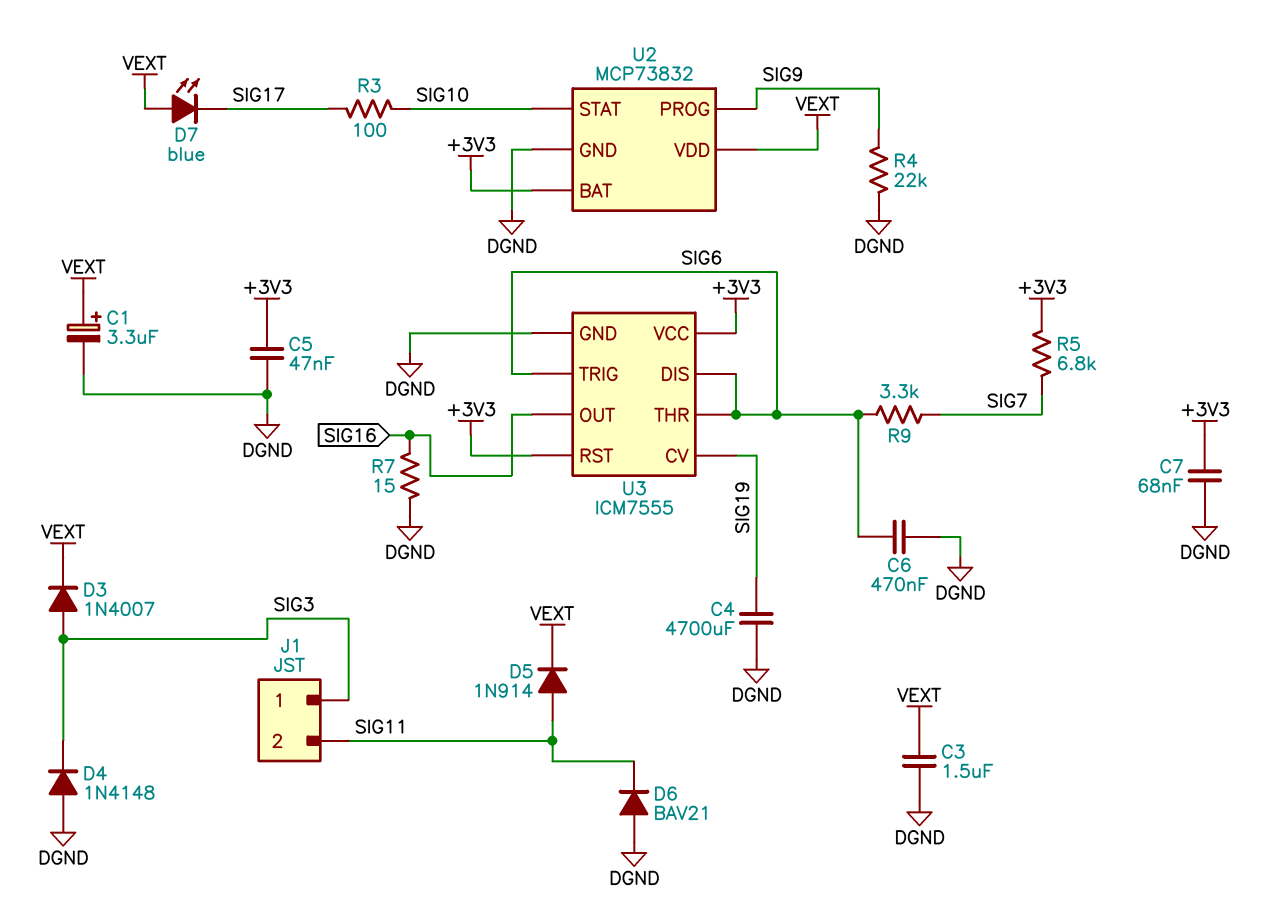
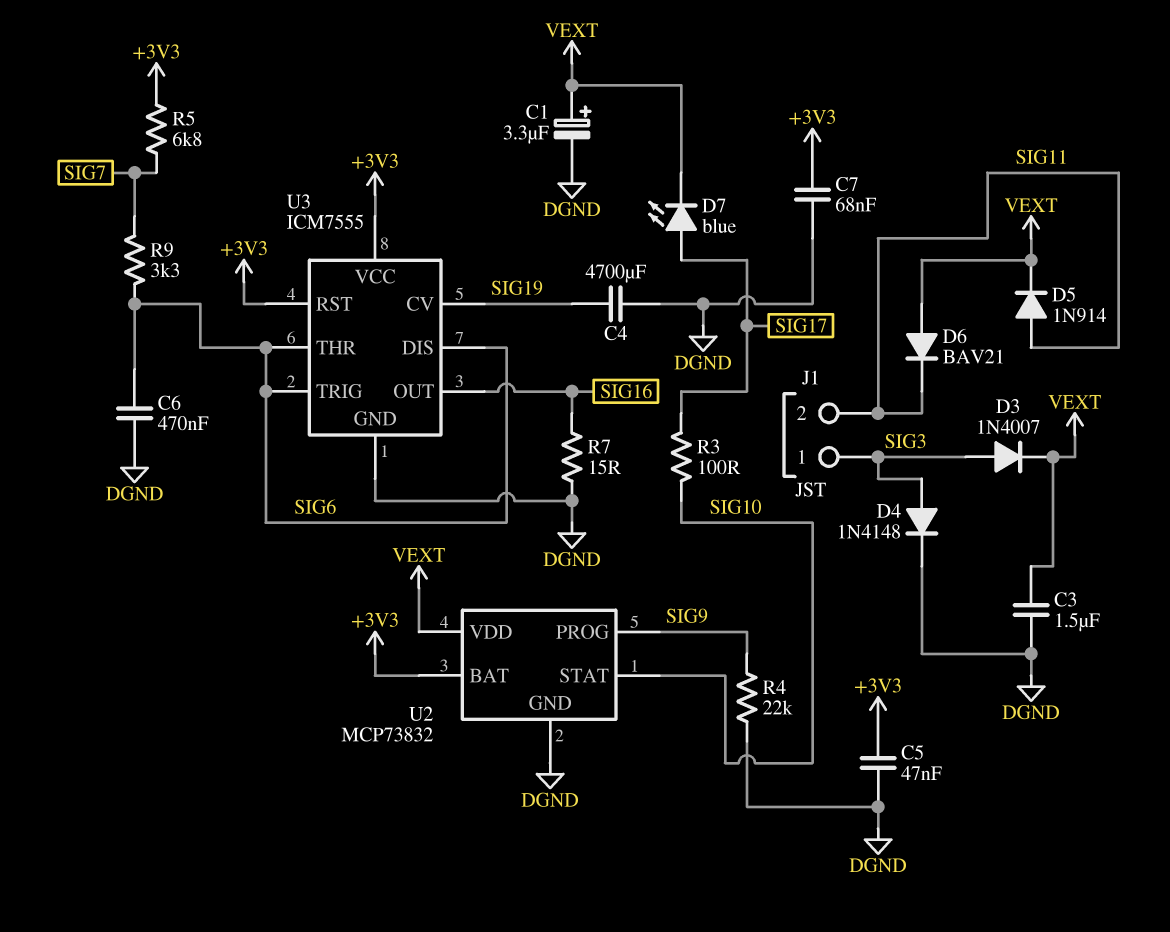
D4: diode 1N4148 (A DGND, K SIG3) -> diode 1N4148 (A SIG3, K DGND)
D6: diode BAV21 (A DGND, K SIG11) -> diode BAV21 (A VEXT, K SIG11)
D7: LED blue (A VEXT, K SIG17) -> LED blue (A SIG17, K VEXT)

